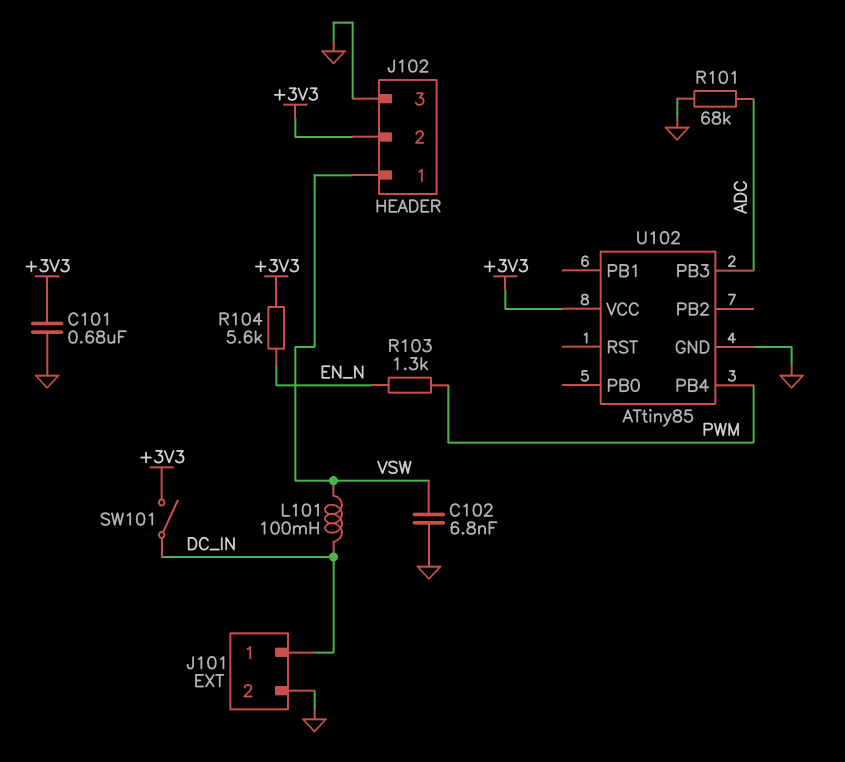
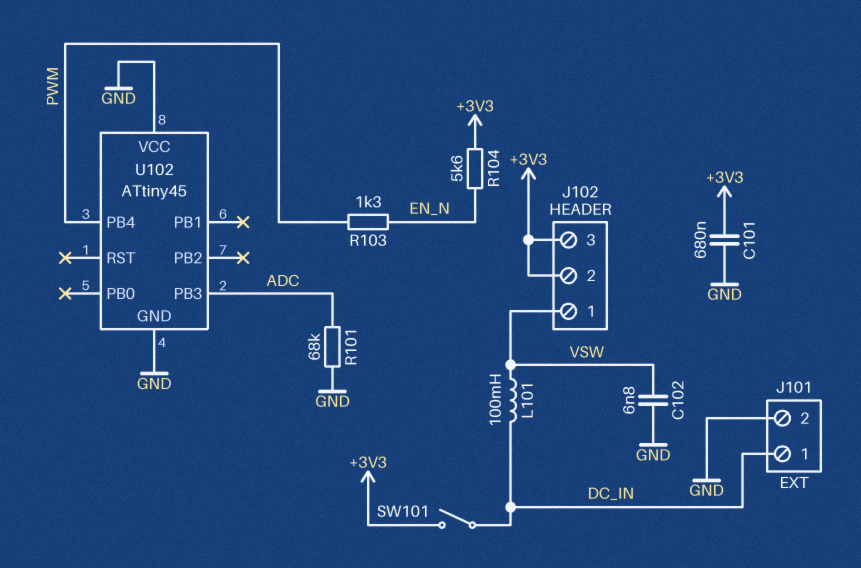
J102 pin 3: GND -> +3V3
U102: ATtiny85 -> ATtiny45
U102 pin VCC: +3V3 -> GND

